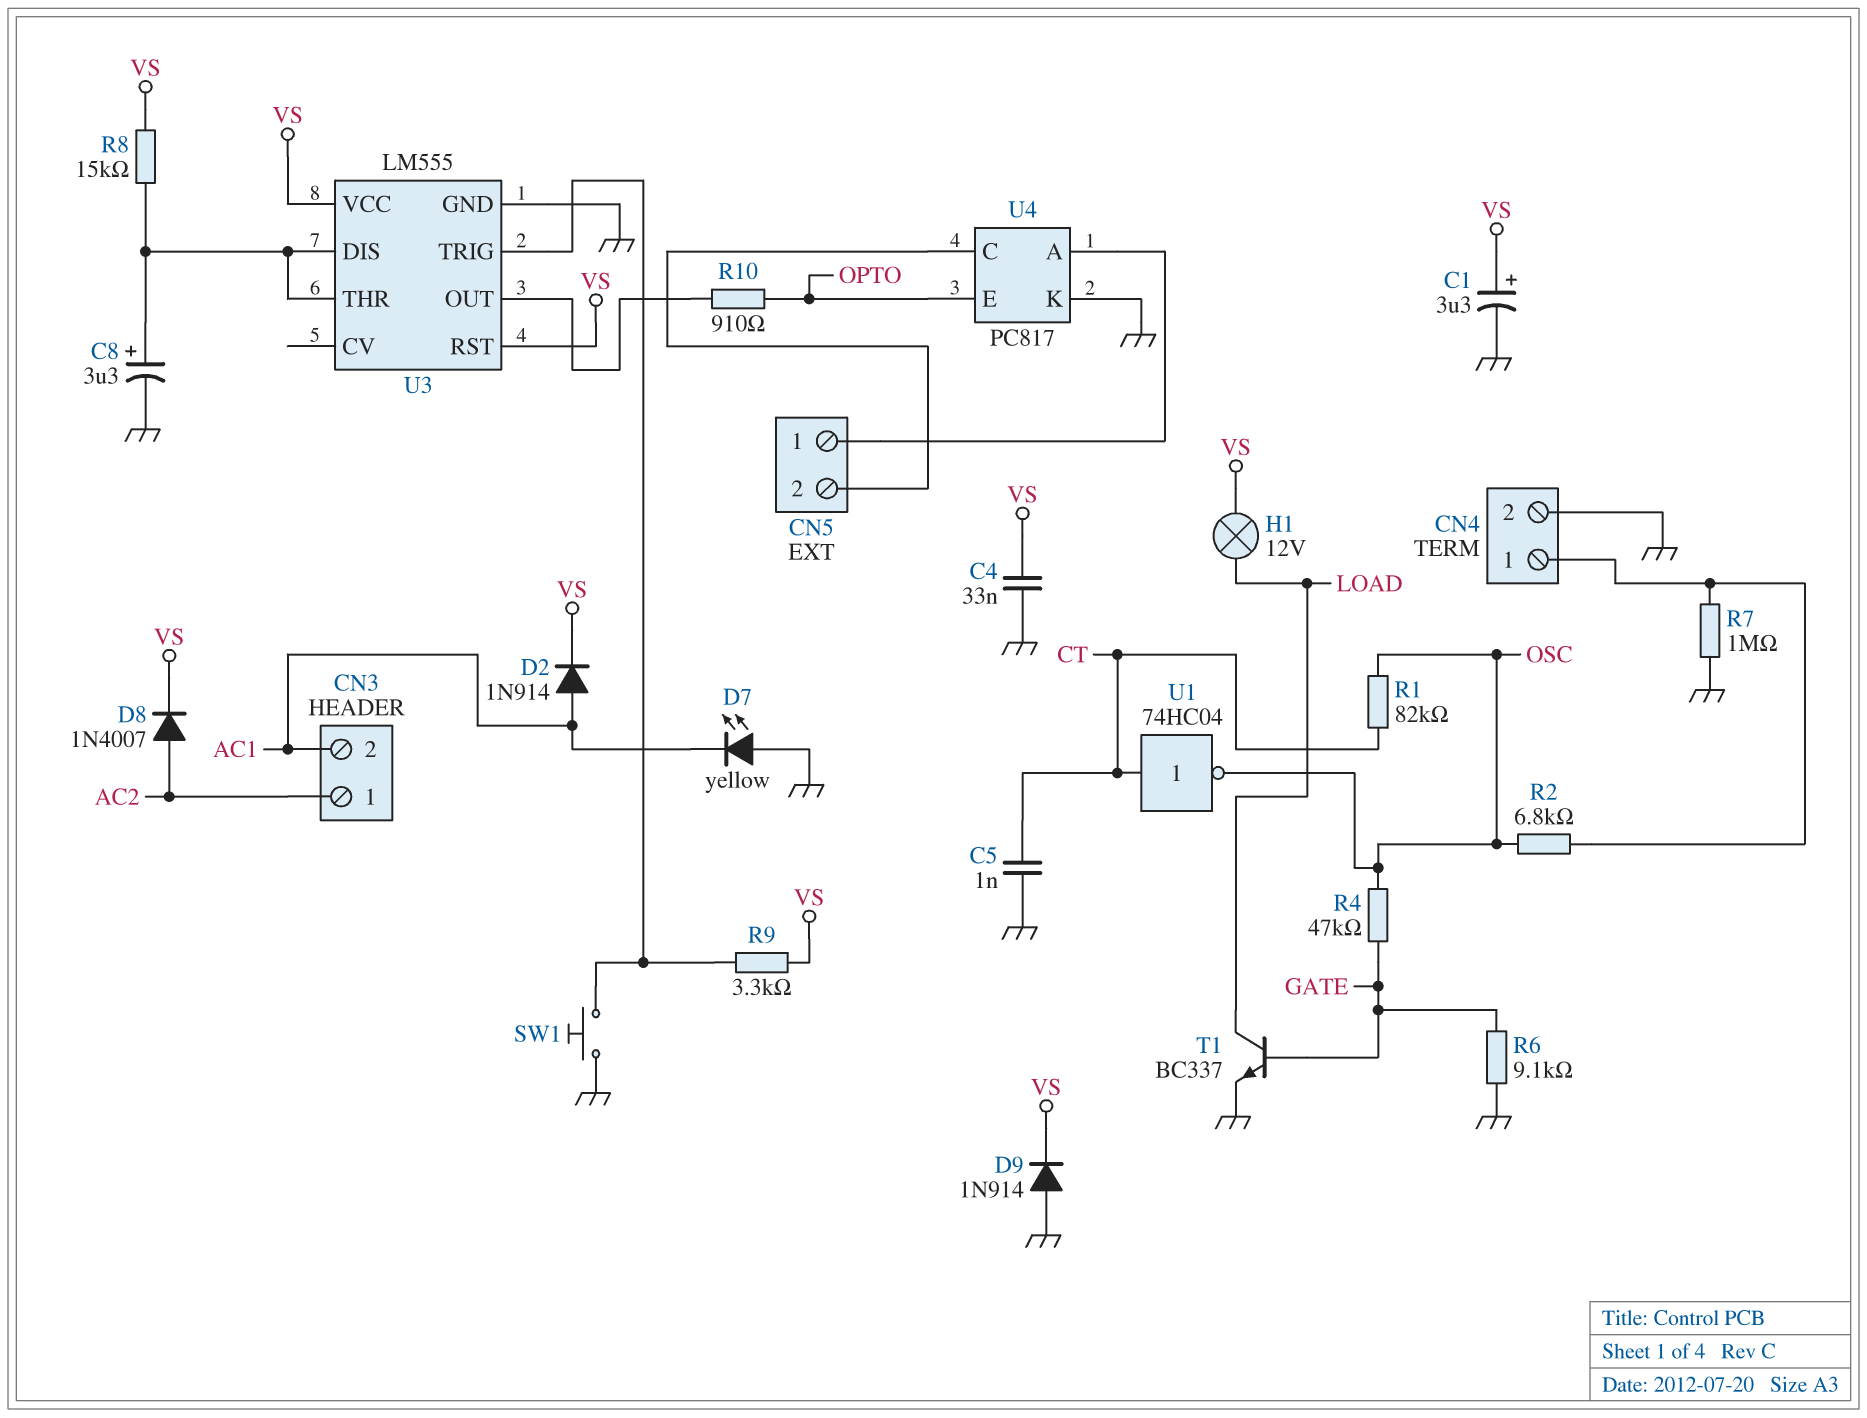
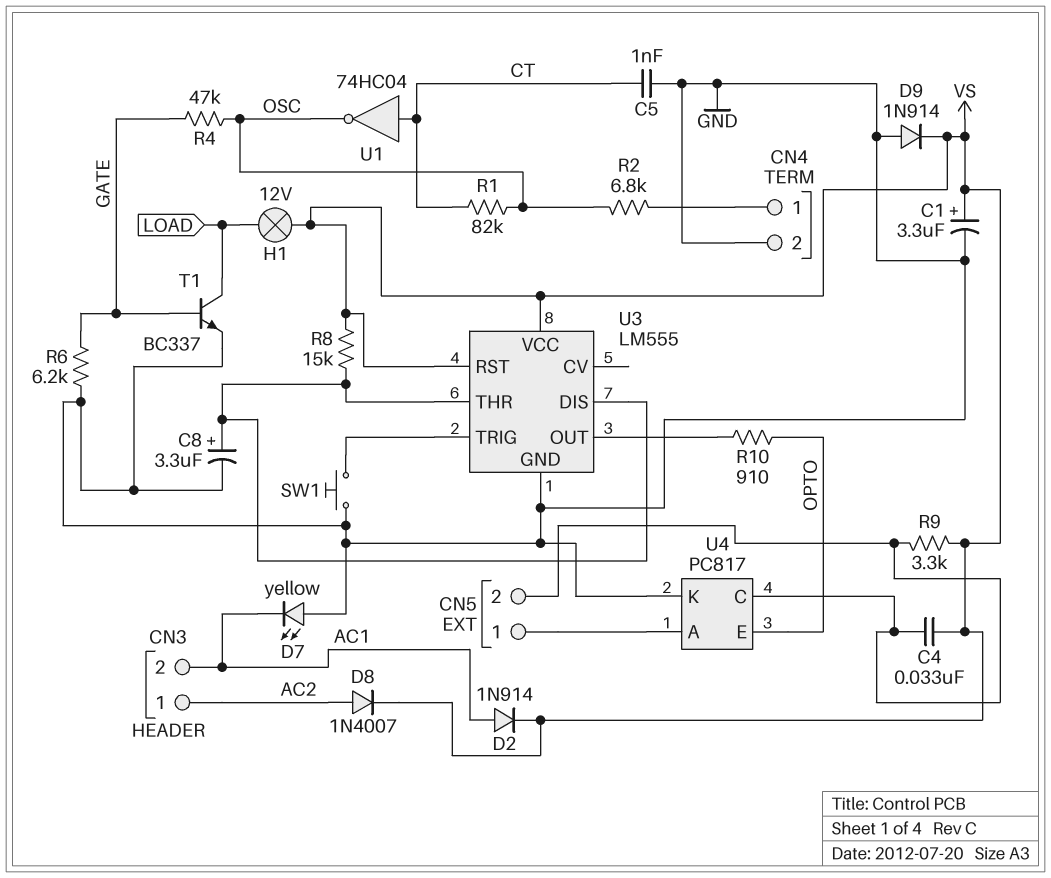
C4: 33nF (GND, VS) -> 33nF (CN5/2, VS)
R6: 9.1k (GATE, GND) -> 6.2k (GATE, GND)
R7: 1M (CN4/1, GND) -> none
R9: 3.3k (U3/TRIG, VS) -> 3.3k (CN5/2, VS)

